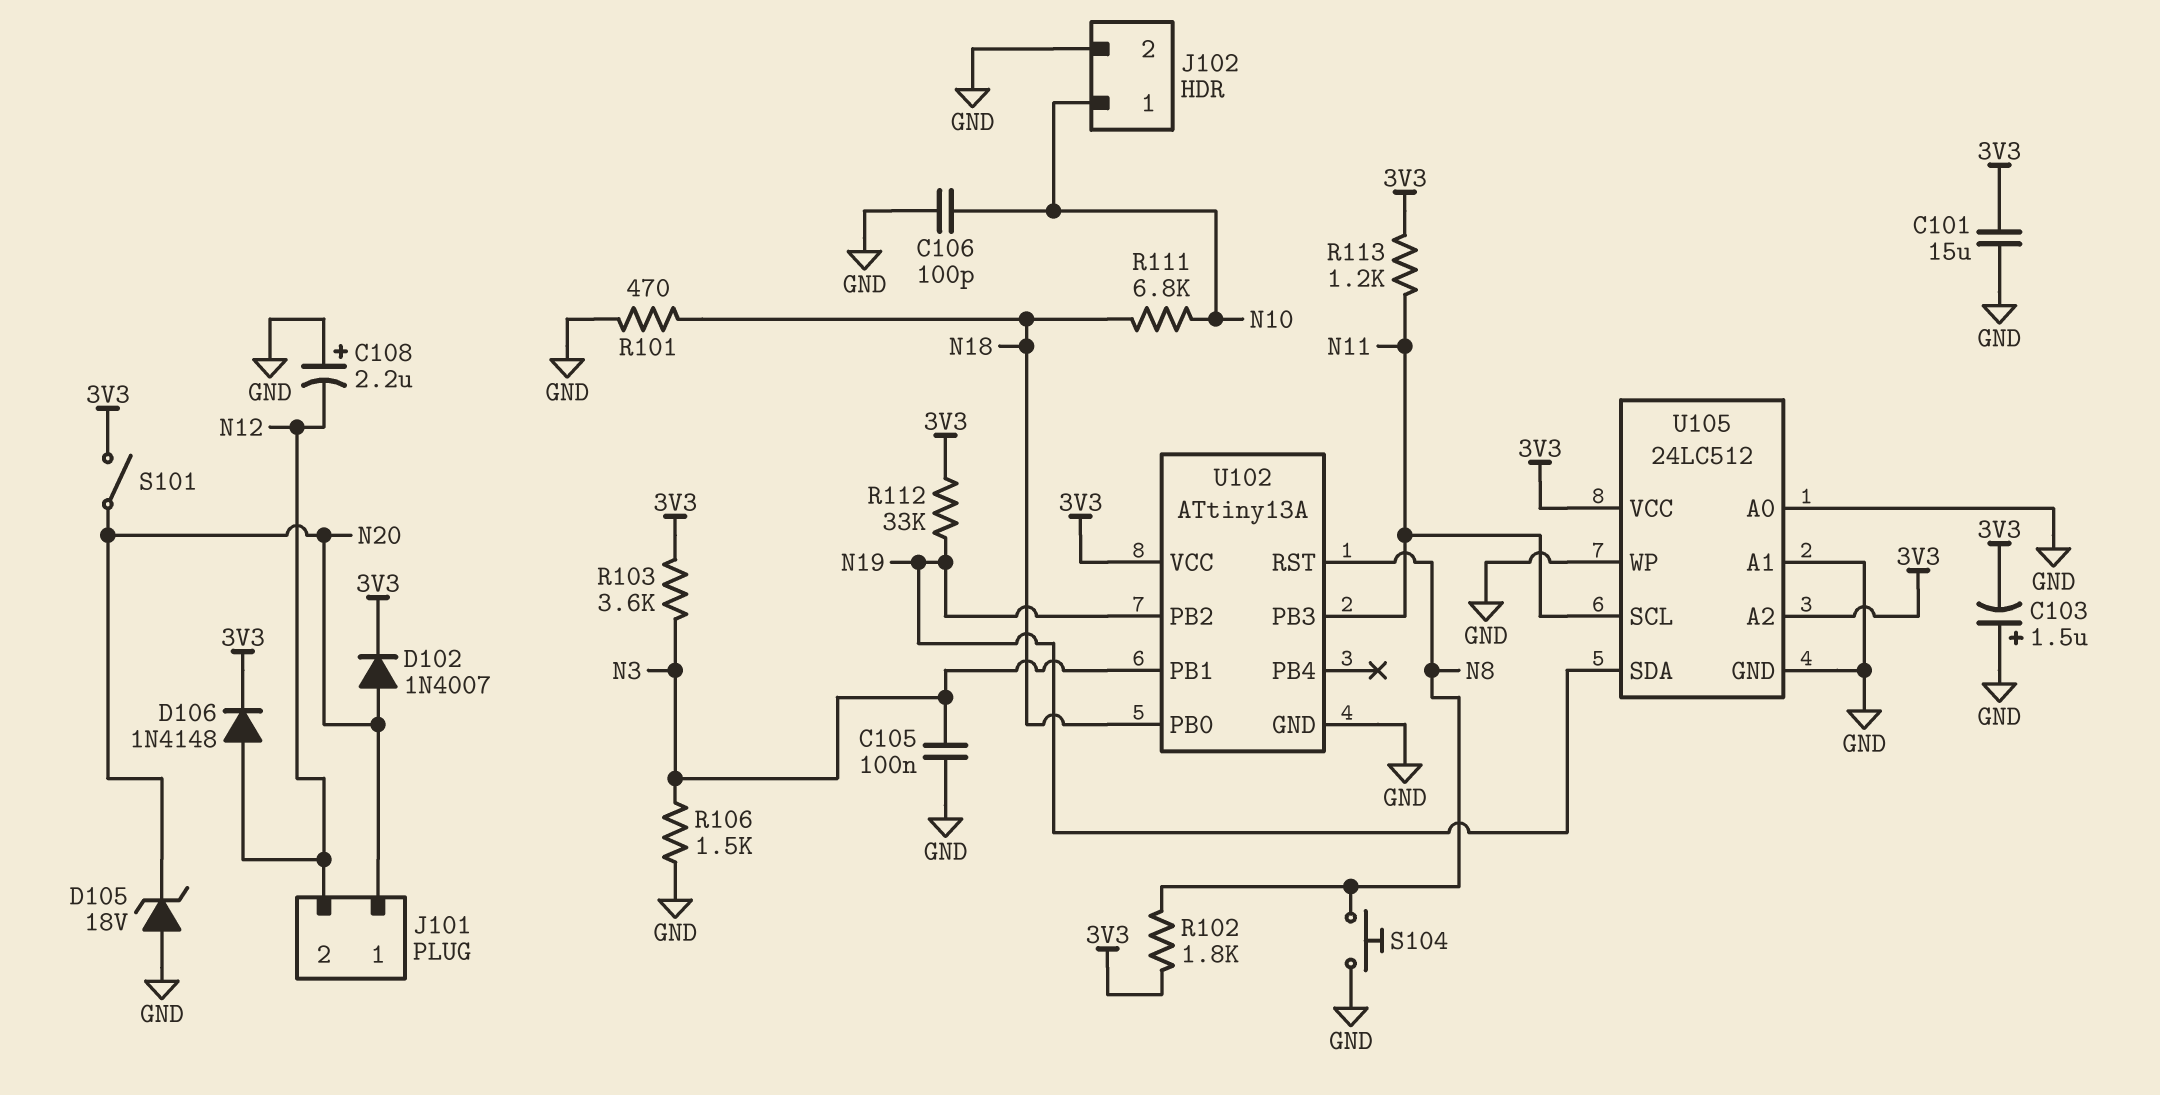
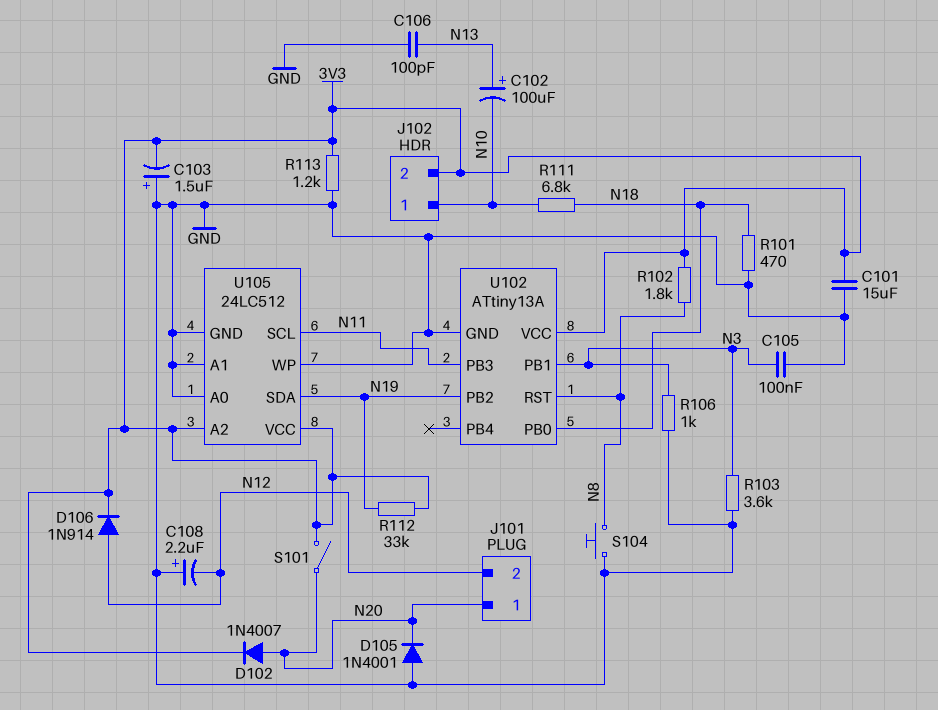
C102: none -> 100uF (plus N13, minus N10)
C106: 100pF (GND, N10) -> 100pF (GND, N13)
D105: zener 18V (A GND, K N20) -> diode 1N4001 (A GND, K N20)
D106: diode 1N4148 (A N12, K 3V3) -> diode 1N914 (A N12, K 3V3)
J102 pin 2: GND -> 3V3
R103: 3.6k (3V3, N3) -> 3.6k (GND, N3)
R106: 1.5k (GND, N3) -> 1k (GND, N3)
R113: 1.2k (3V3, N11) -> 1.2k (3V3, GND)

